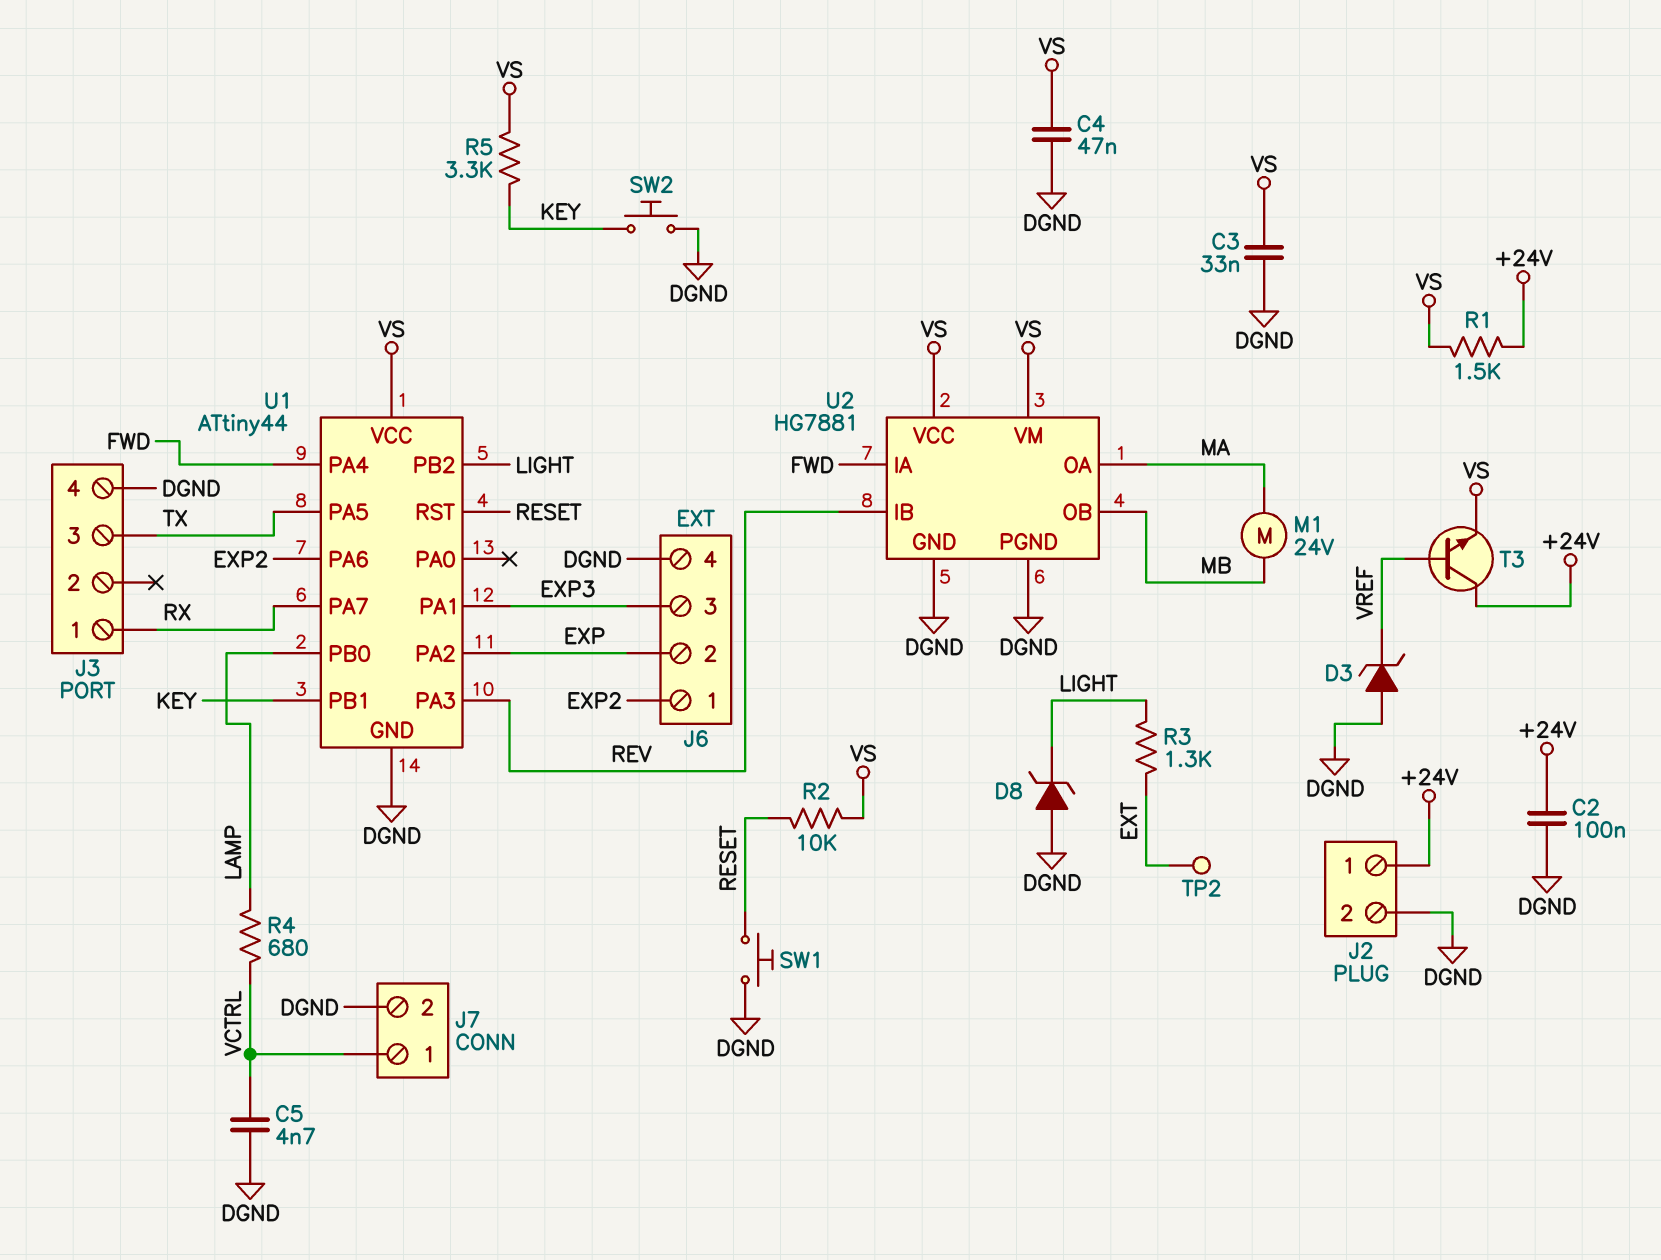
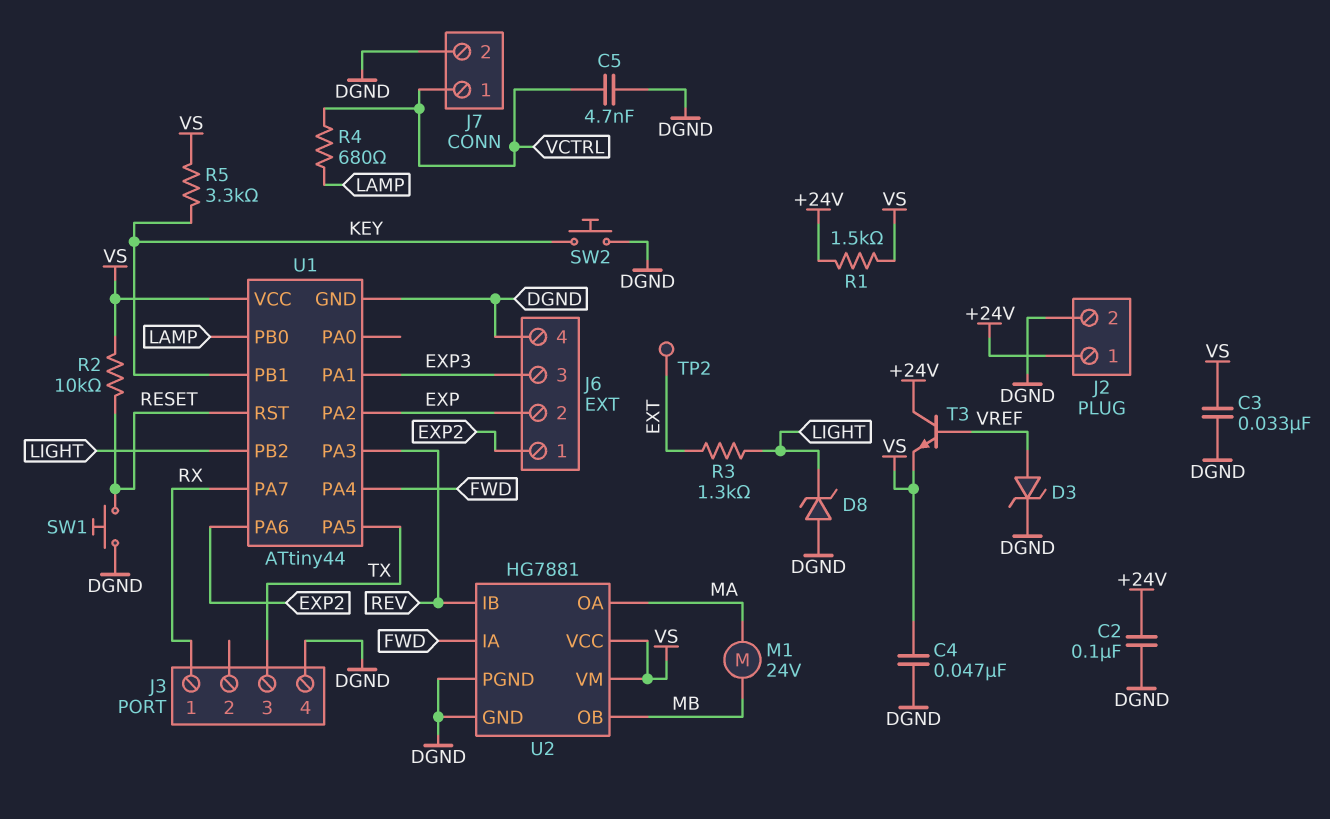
D3: zener (A DGND, K VREF) -> zener (A VREF, K DGND)

